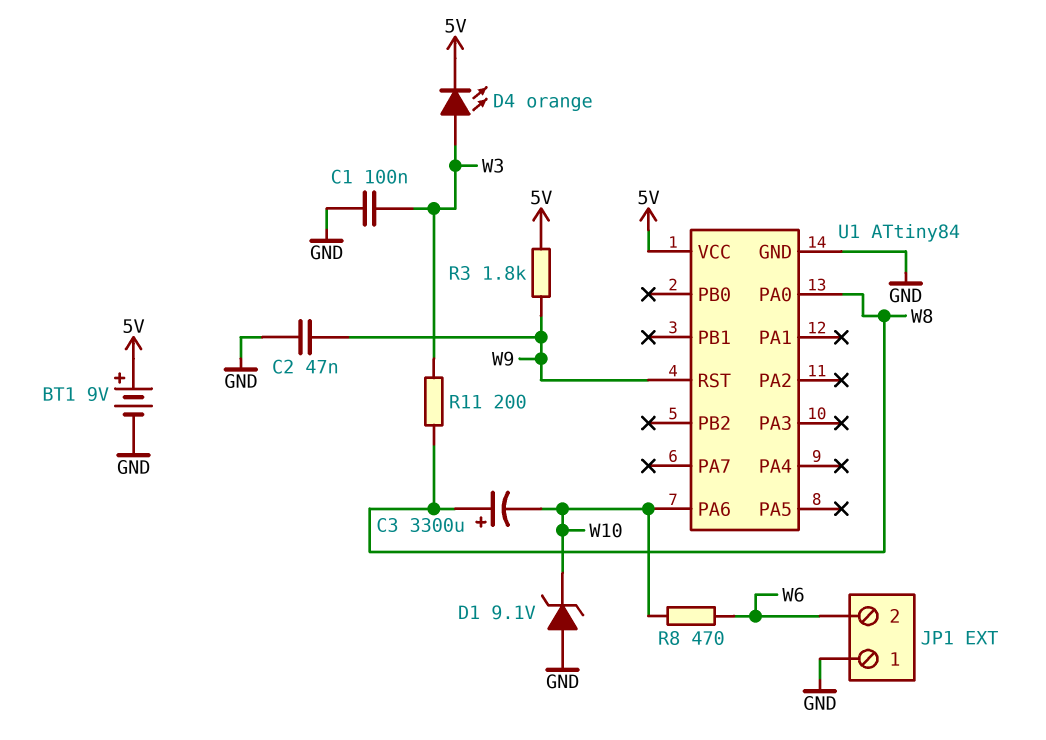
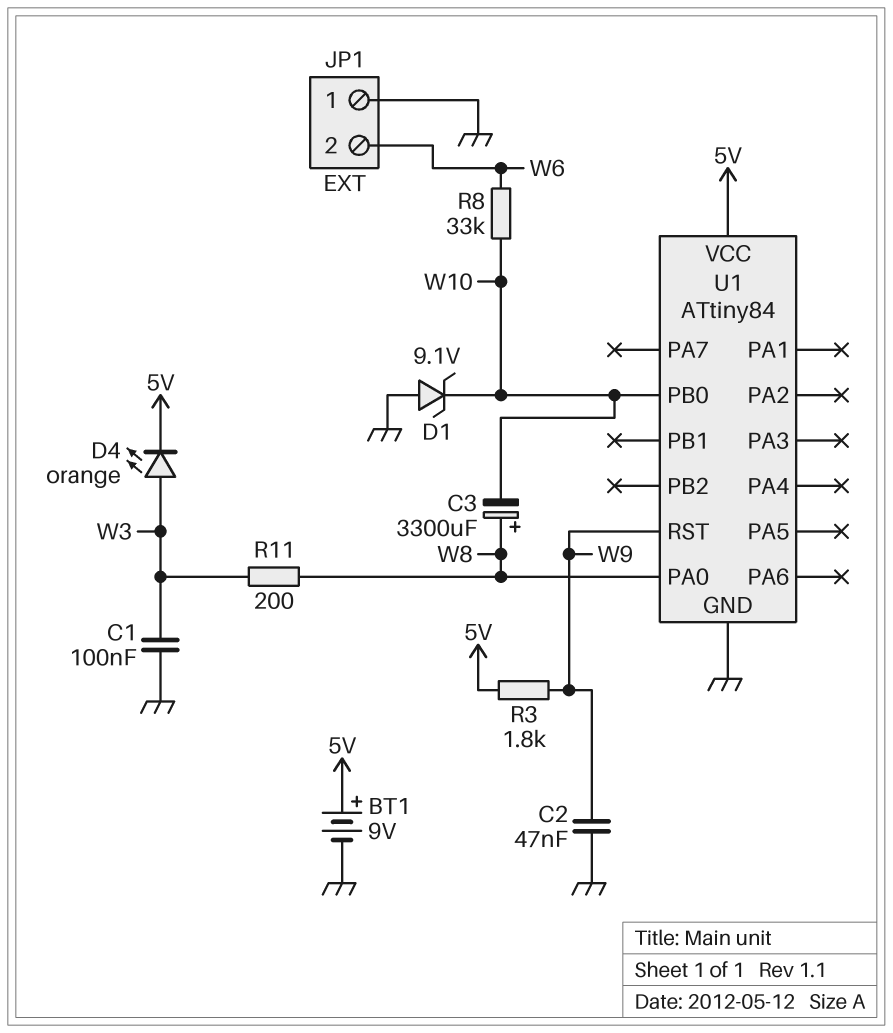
R8: 470 (W6, W10) -> 33k (W6, W10)
U1 pin PA6: W10 -> none
U1 pin PB0: none -> W10

